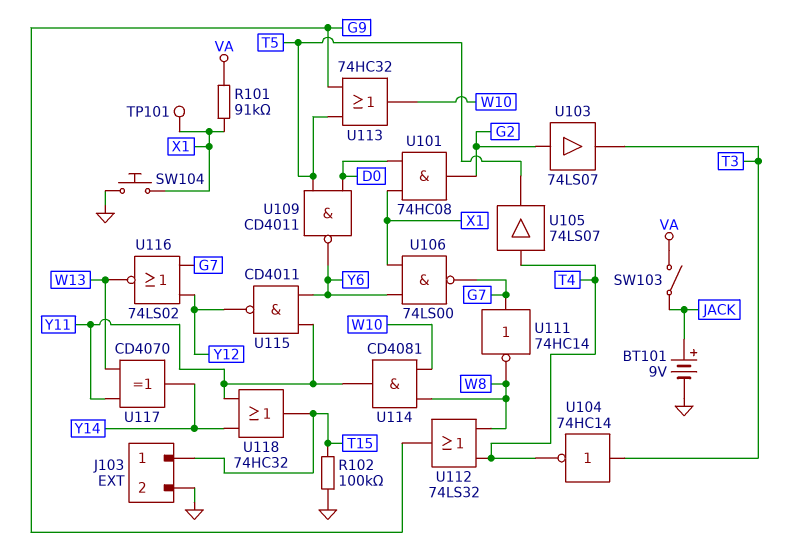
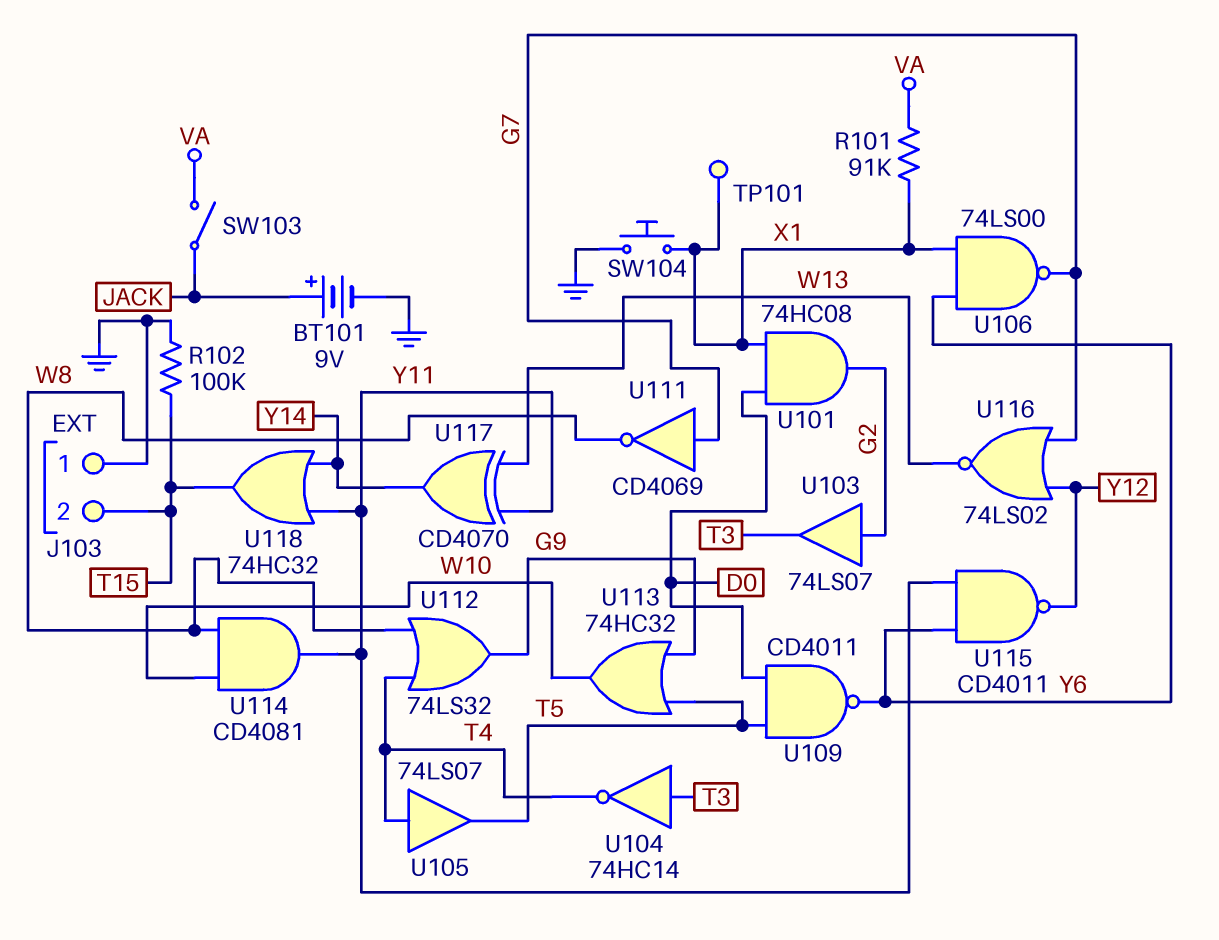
J103 pin 1: T15 -> GND
J103 pin 2: GND -> T15
U111: NOT 74HC14 (in G7, out W8) -> NOT CD4069 (in G7, out W8)

